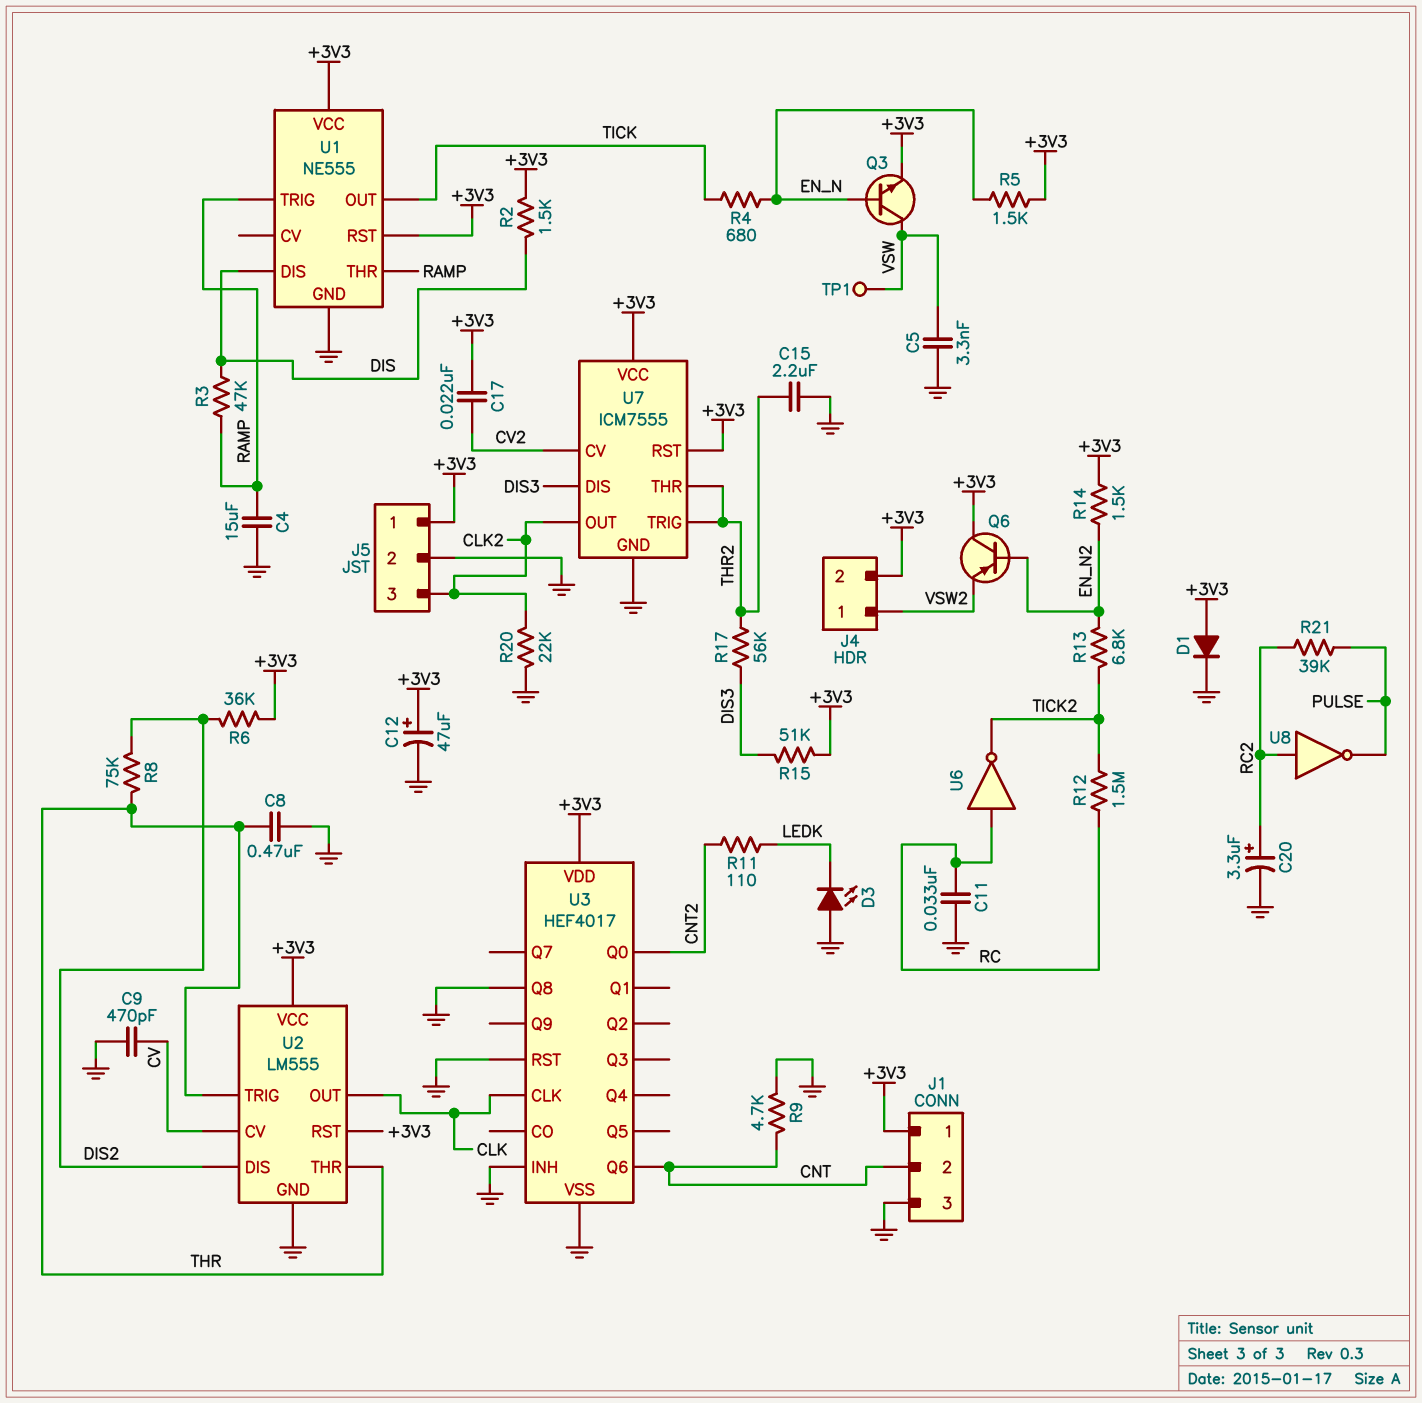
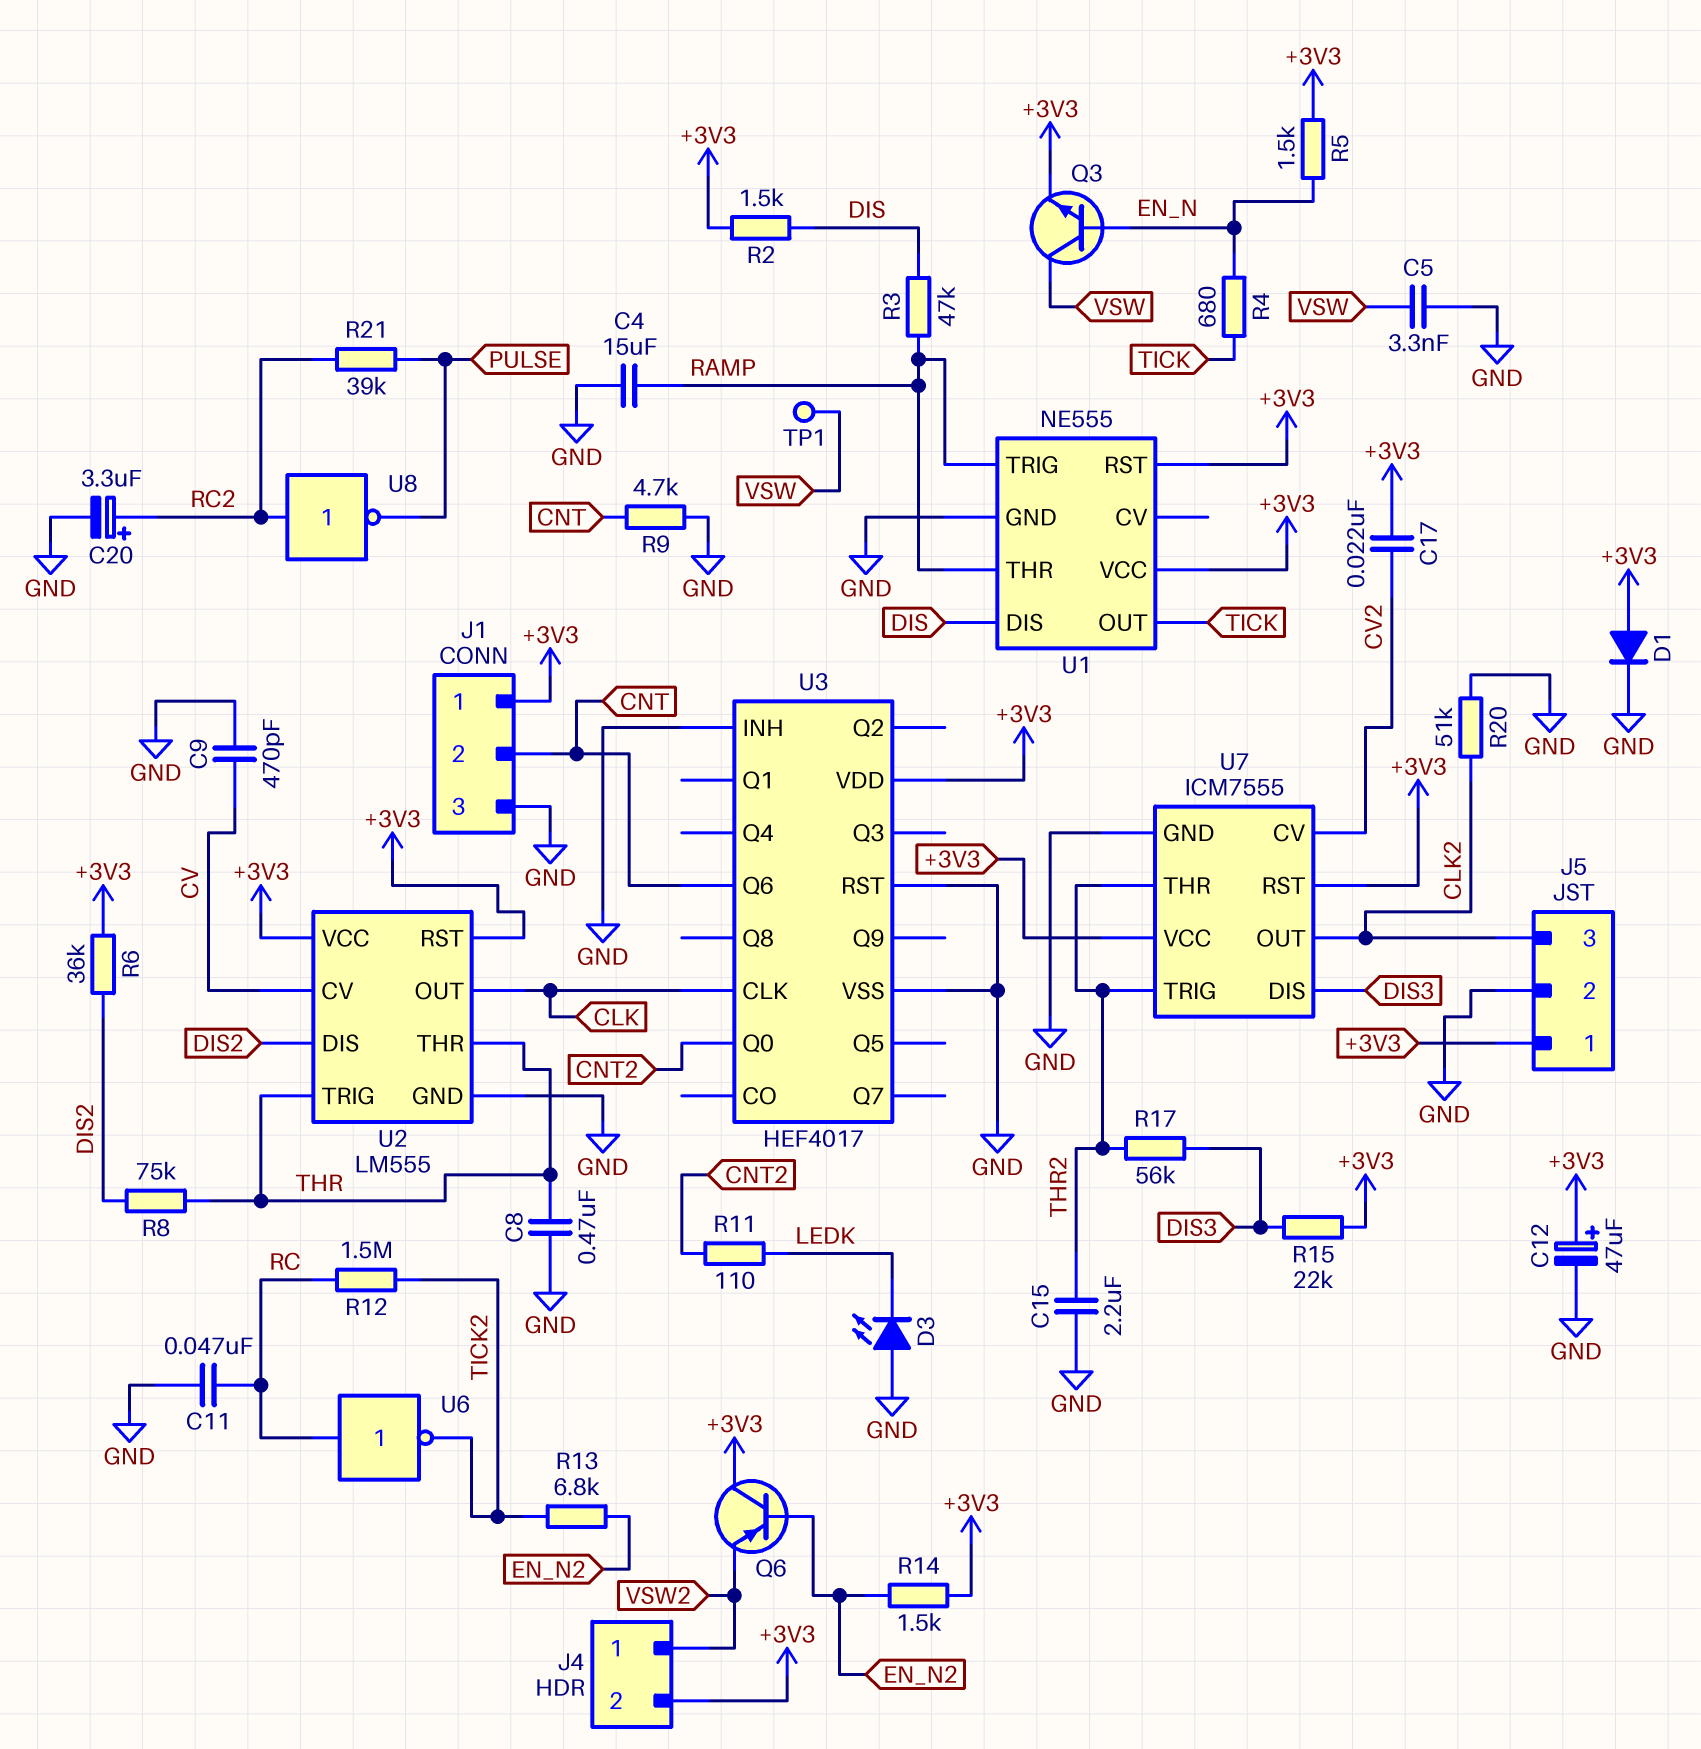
C11: 33nF (GND, RC) -> 47nF (GND, RC)
R15: 51k (+3V3, DIS3) -> 22k (+3V3, DIS3)
R20: 22k (CLK2, GND) -> 51k (CLK2, GND)
U3 pin Q8: GND -> none

